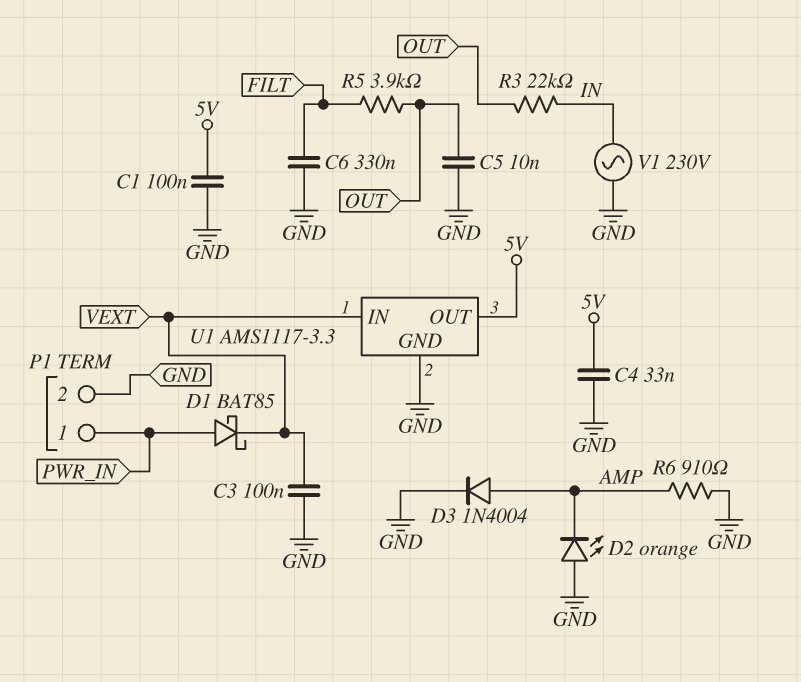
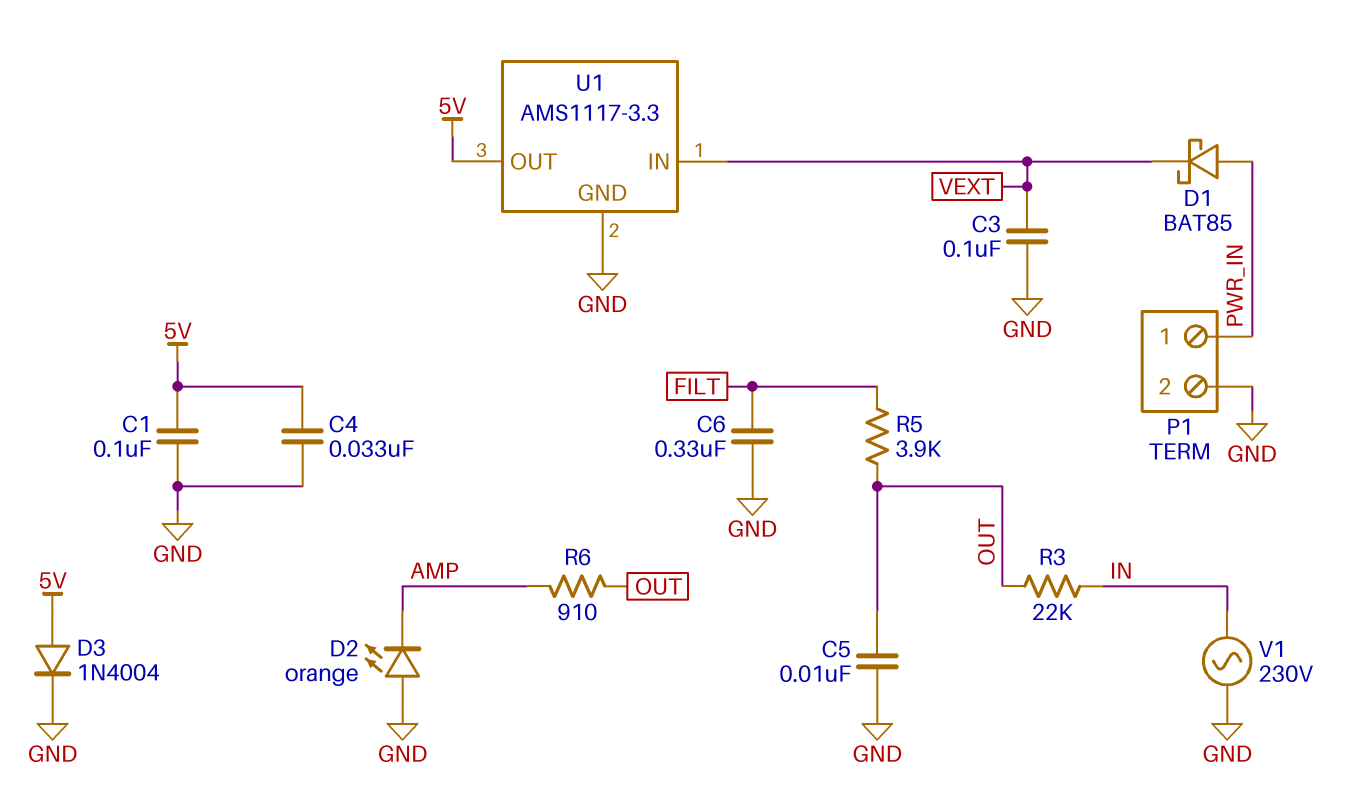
D3: diode 1N4004 (A AMP, K GND) -> diode 1N4004 (A 5V, K GND)
R6: 910 (AMP, GND) -> 910 (AMP, OUT)

